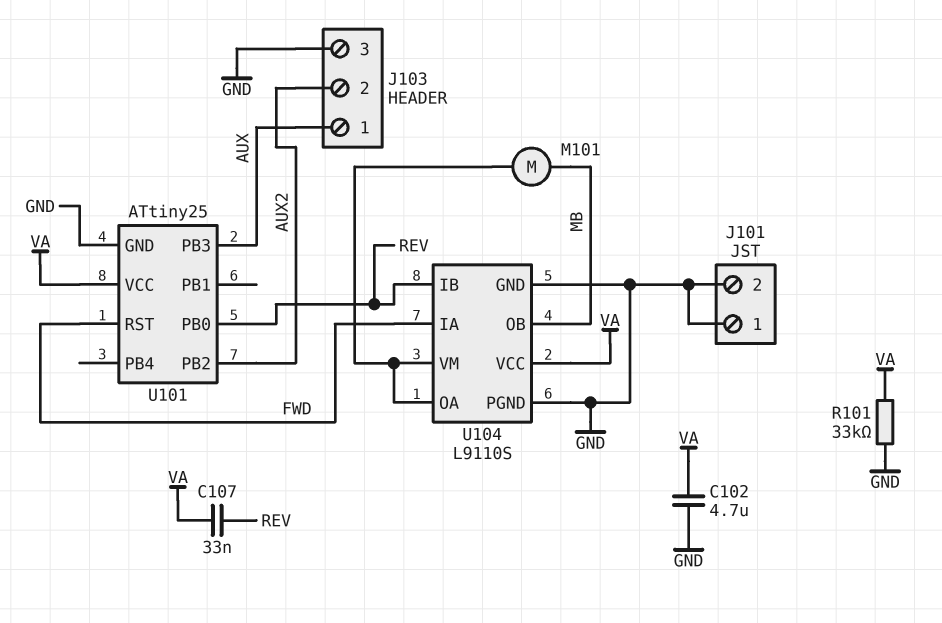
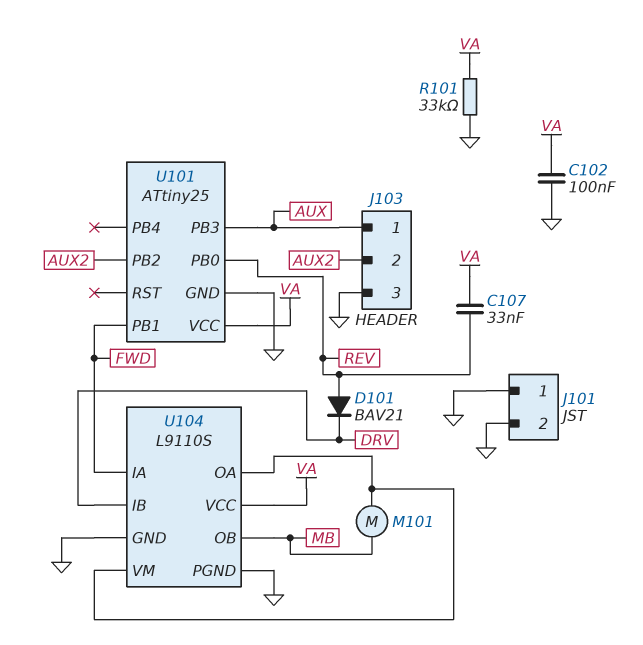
C102: 4.7uF (GND, VA) -> 100nF (GND, VA)
D101: none -> diode BAV21 (A REV, K DRV)
U101 pin PB1: none -> FWD
U101 pin RST: FWD -> none
U104 pin IB: REV -> DRV

